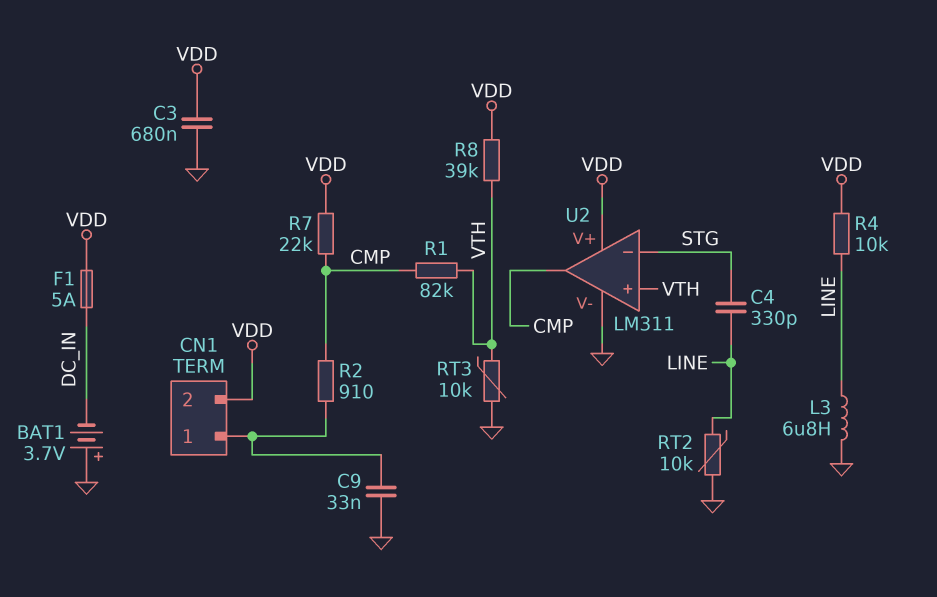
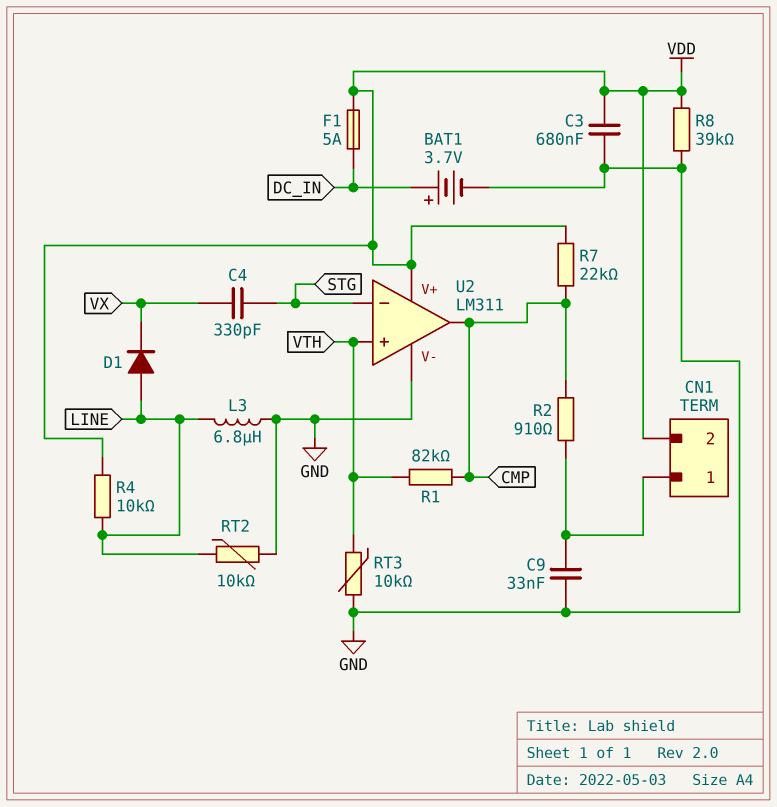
BAT1: 3.7V (plus GND, minus DC_IN) -> 3.7V (plus DC_IN, minus GND)
C4: 330pF (LINE, STG) -> 330pF (STG, VX)
D1: none -> diode (A LINE, K VX)
R8: 39k (VDD, VTH) -> 39k (GND, VDD)

